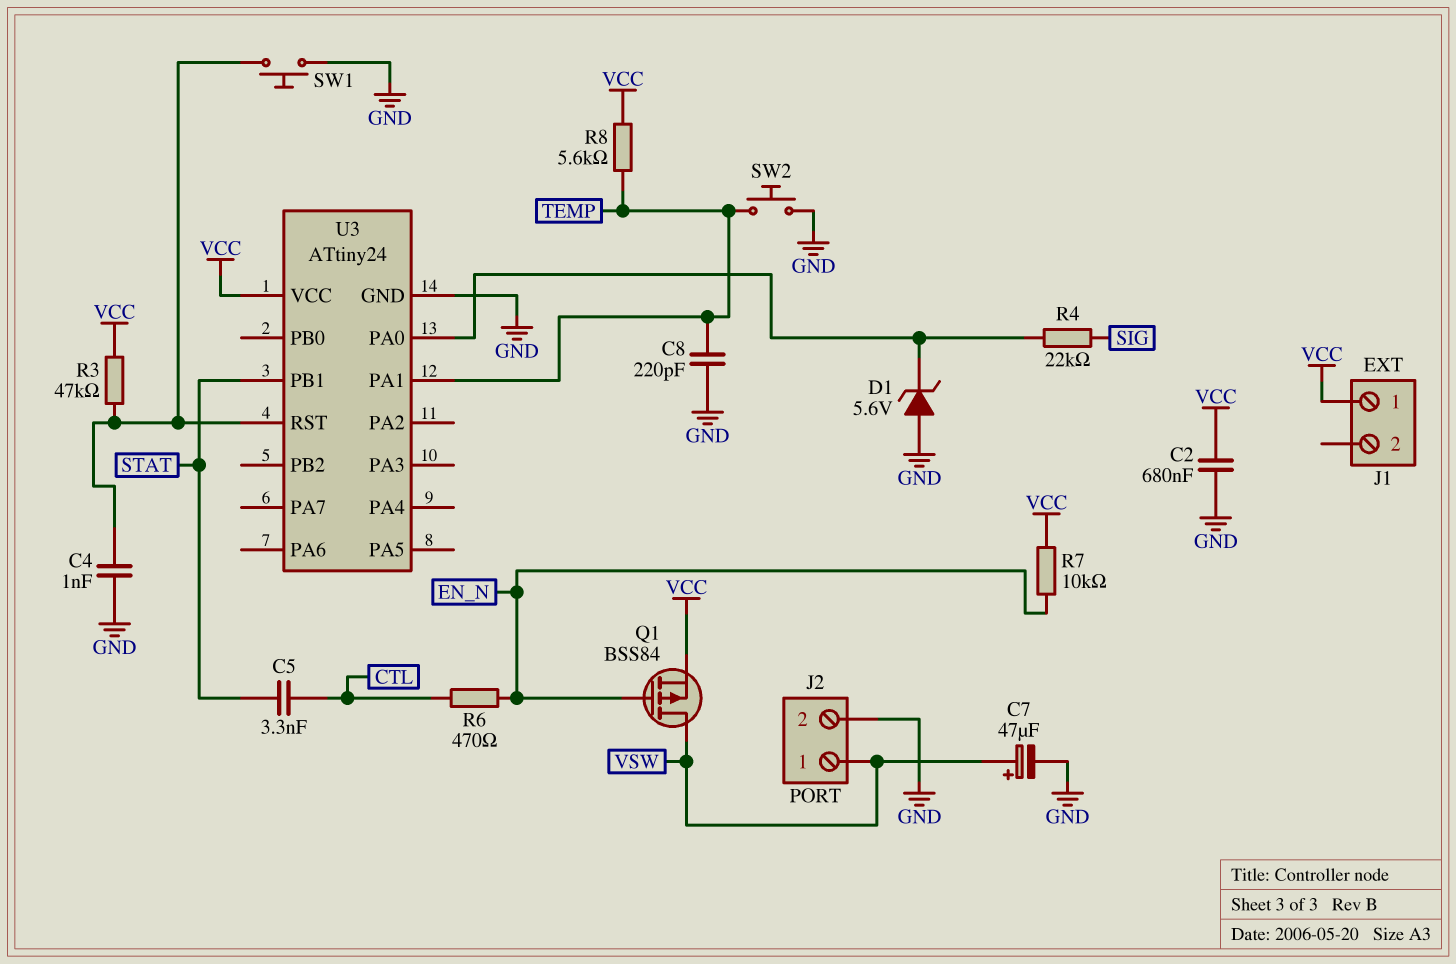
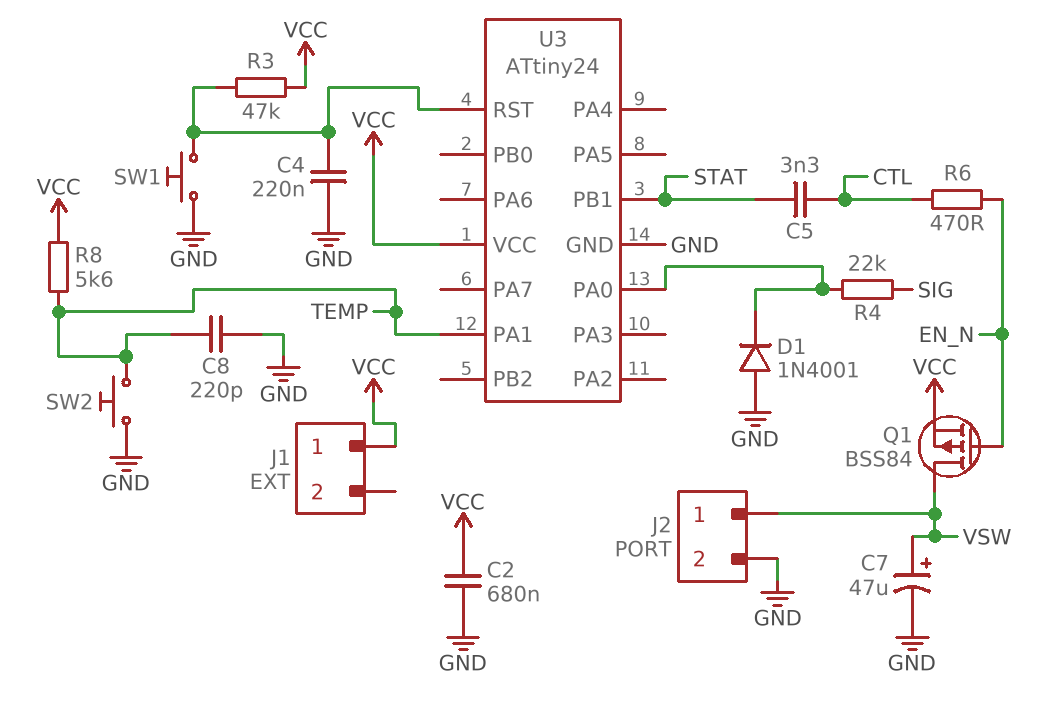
C4: 1nF (GND, U3/RST) -> 220nF (GND, U3/RST)
D1: zener 5.6V (A GND, K U3/PA0) -> diode 1N4001 (A GND, K U3/PA0)
R7: 10k (EN_N, VCC) -> none

